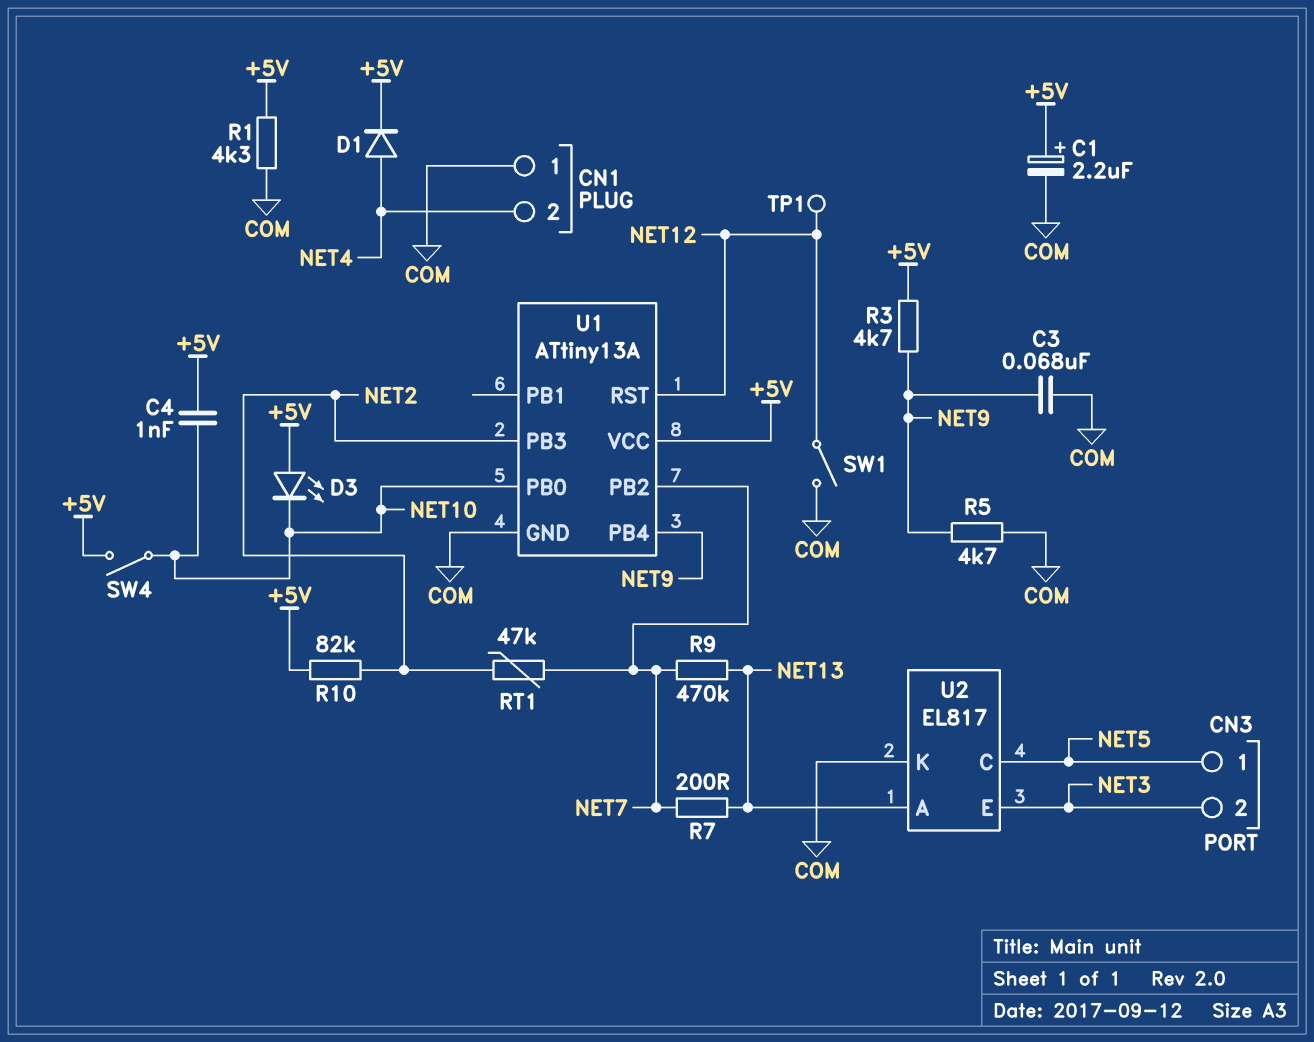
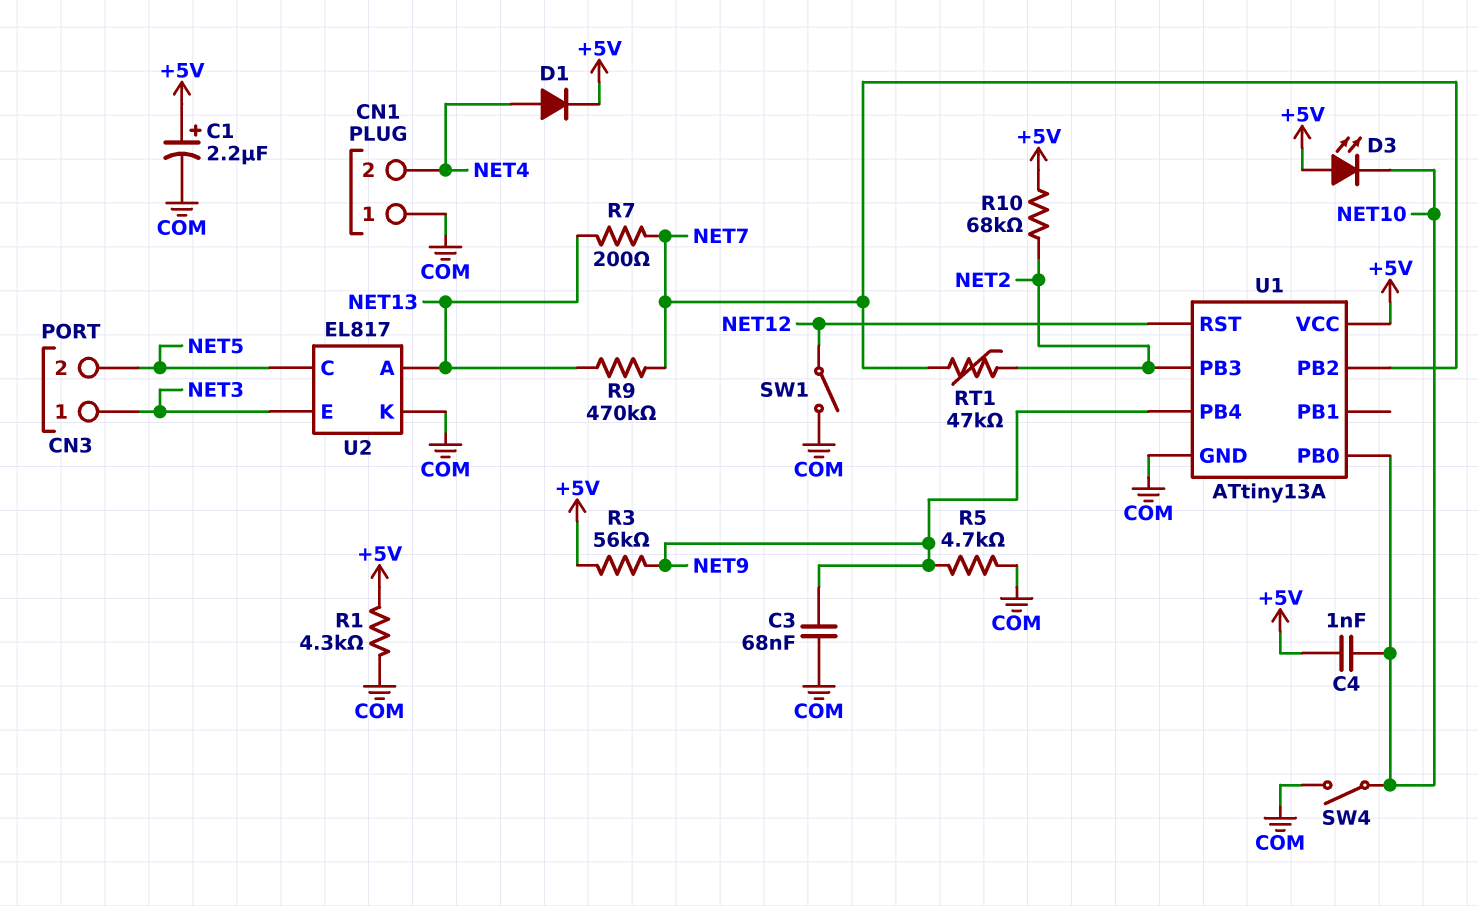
CN3 pin 1: NET5 -> NET3
CN3 pin 2: NET3 -> NET5
R3: 4.7k (+5V, NET9) -> 56k (+5V, NET9)
R10: 82k (+5V, NET2) -> 68k (+5V, NET2)
SW4: switch (+5V, NET10) -> switch (COM, NET10)
TP1: test point (NET12) -> none

